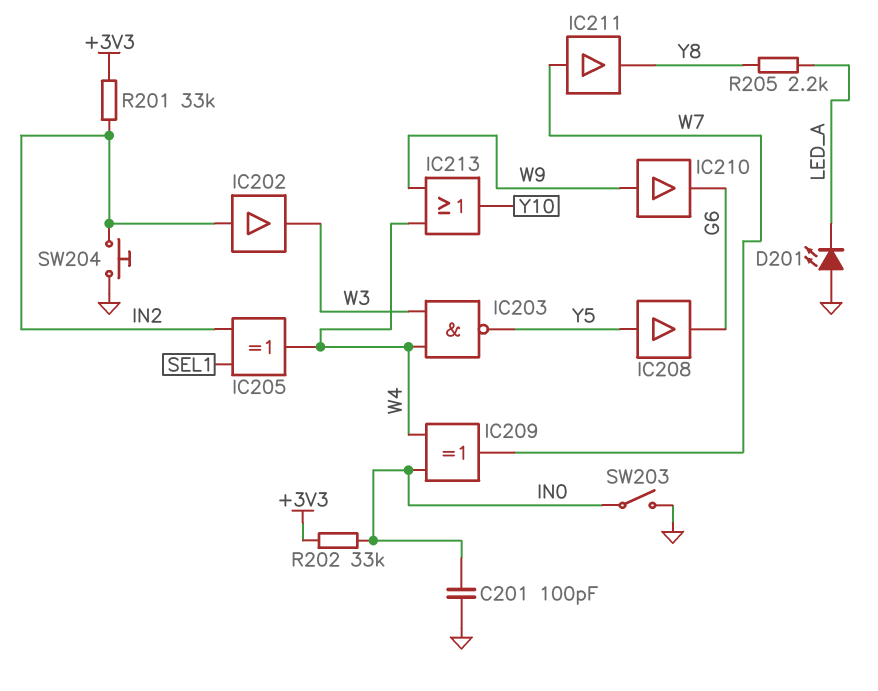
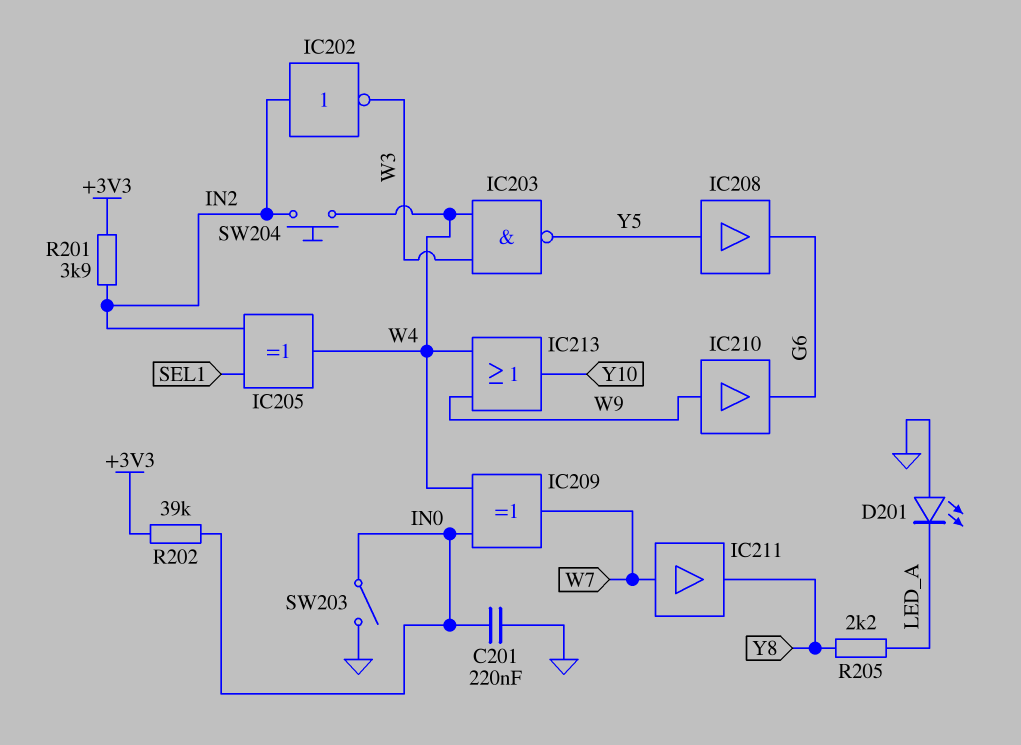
C201: 100pF (GND, IN0) -> 220nF (GND, IN0)
IC202: buffer (in IN2, out W3) -> NOT (in IN2, out W3)
R201: 33k (+3V3, IN2) -> 3.9k (+3V3, IN2)
R202: 33k (+3V3, IN0) -> 39k (+3V3, IN0)
SW204: button (GND, IN2) -> button (IN2, W4)

